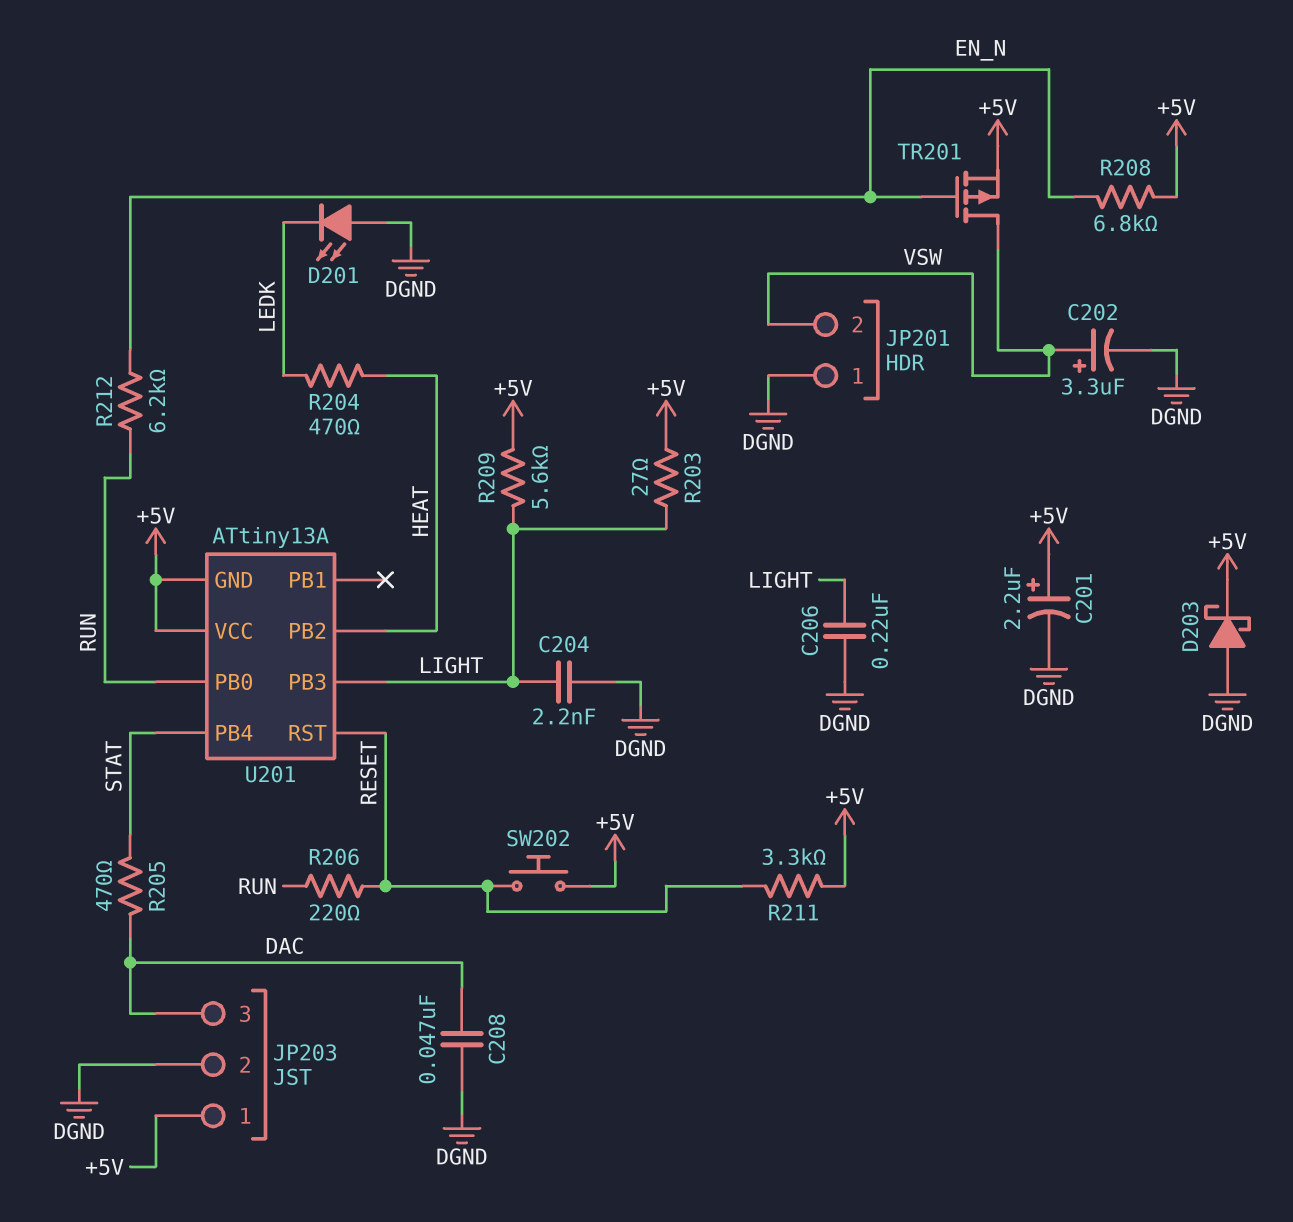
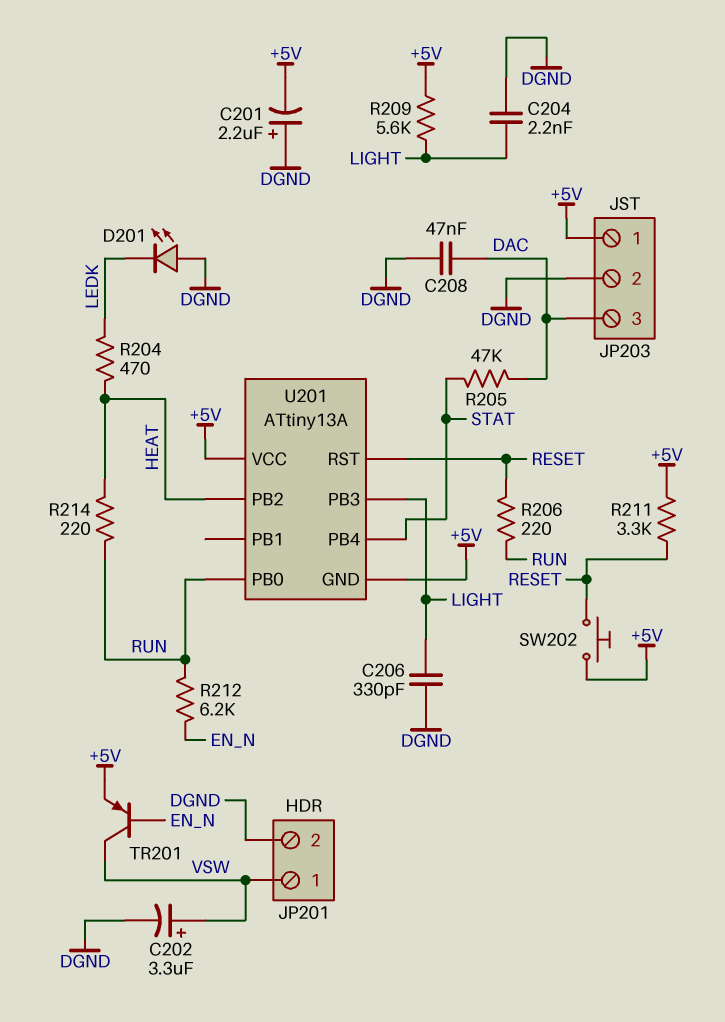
C201: 2.2uF (plus +5V, minus DGND) -> 2.2uF (plus DGND, minus +5V)
C206: 220nF (DGND, LIGHT) -> 330pF (DGND, LIGHT)
D203: schottky (A DGND, K +5V) -> none
JP201 pin 1: DGND -> VSW
JP201 pin 2: VSW -> DGND
R203: 27 (+5V, LIGHT) -> none
R205: 470 (DAC, STAT) -> 47k (DAC, STAT)
R208: 6.8k (+5V, EN_N) -> none
R214: none -> 220 (HEAT, RUN)
TR201: PMOS (G EN_N, D VSW, S +5V) -> PNP (B EN_N, C VSW, E +5V)

